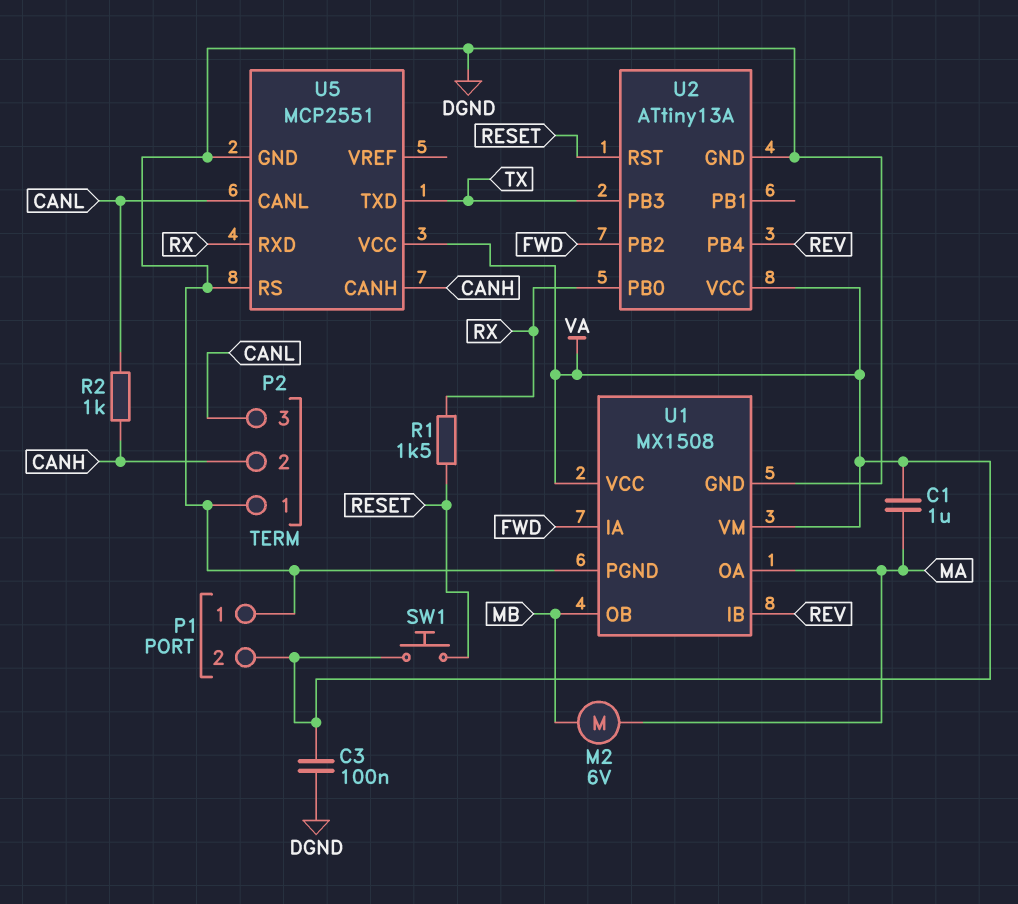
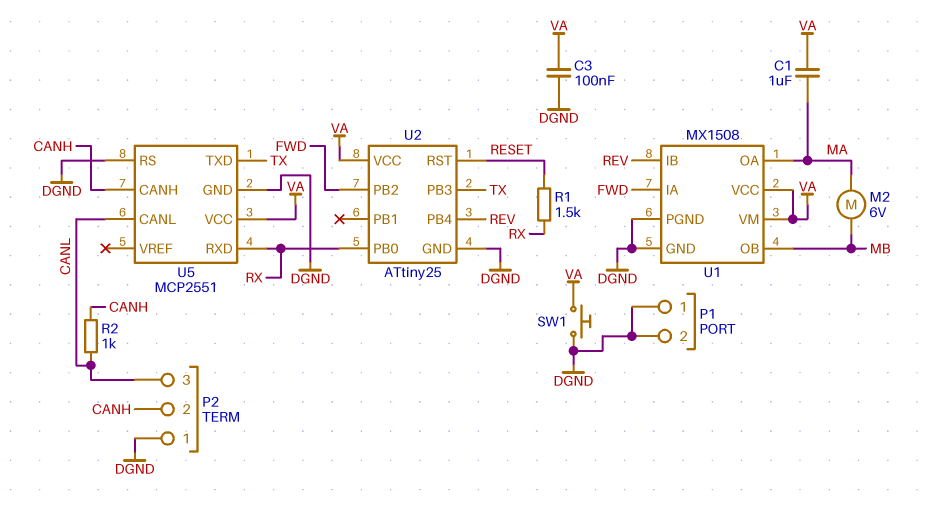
P1 pin 2: VA -> DGND
SW1: button (RESET, VA) -> button (DGND, VA)
U2: ATtiny13A -> ATtiny25

